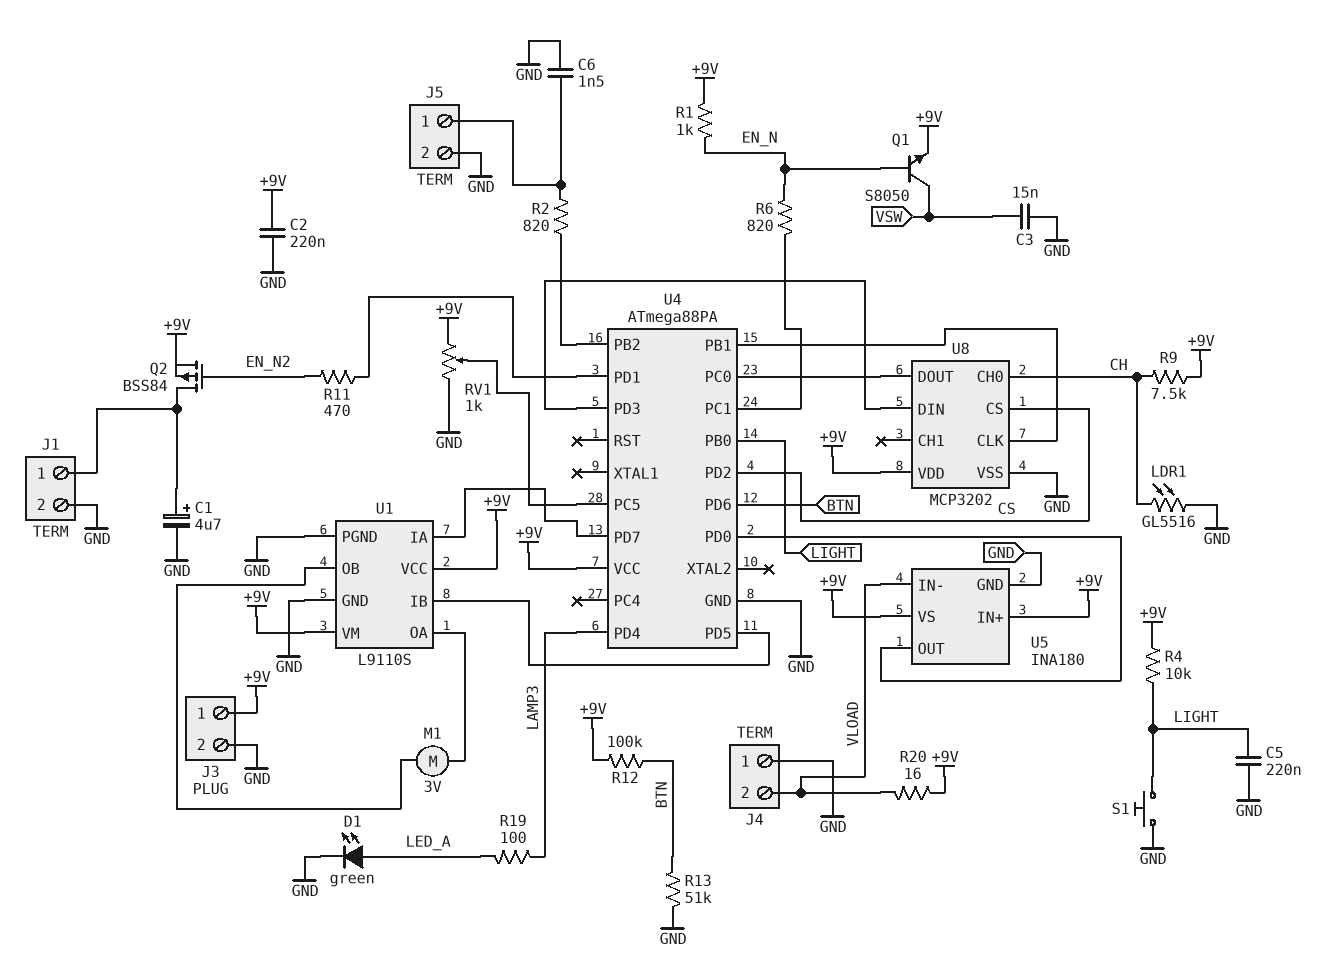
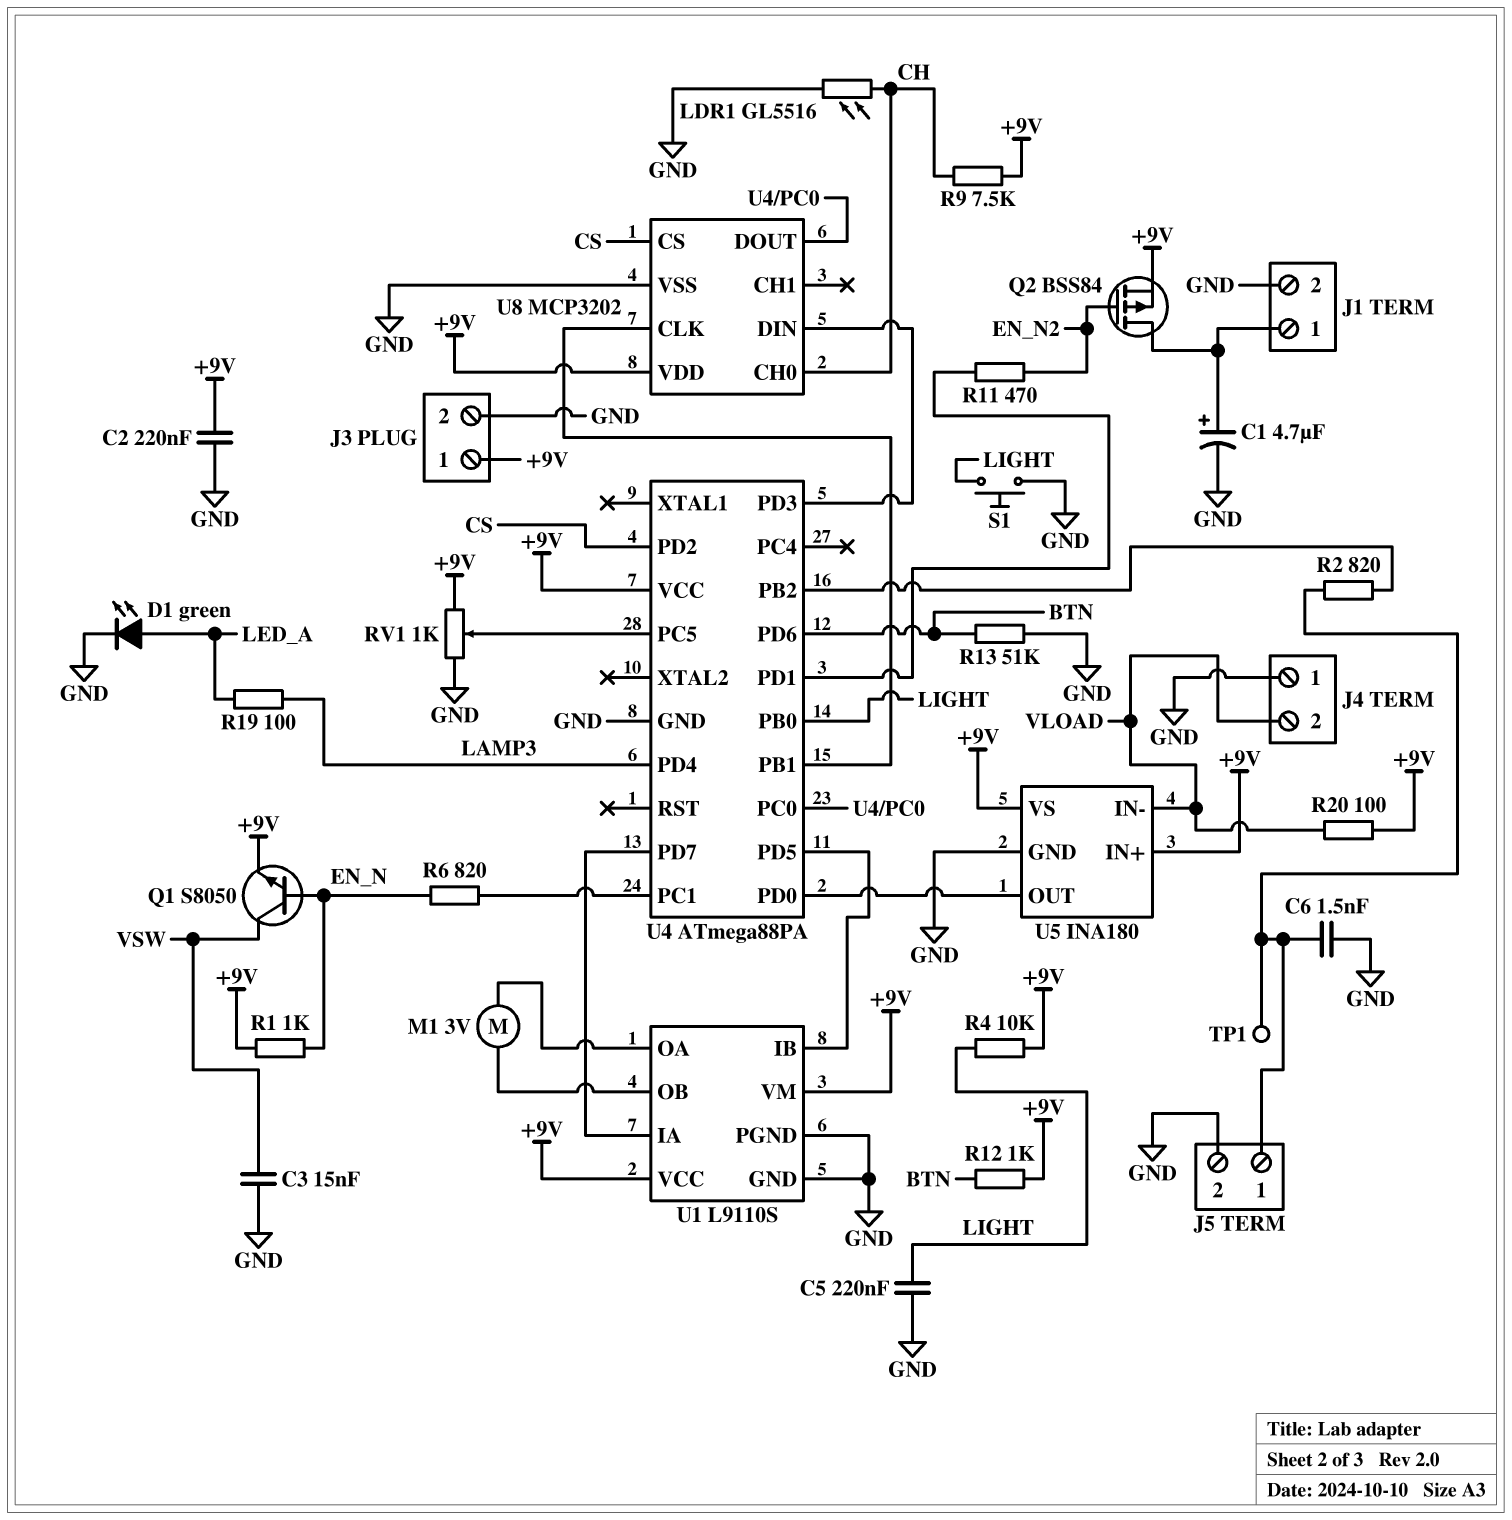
R12: 100k (+9V, BTN) -> 1k (+9V, BTN)
R20: 16 (+9V, VLOAD) -> 100 (+9V, VLOAD)
TP1: none -> test point (J5/1)

